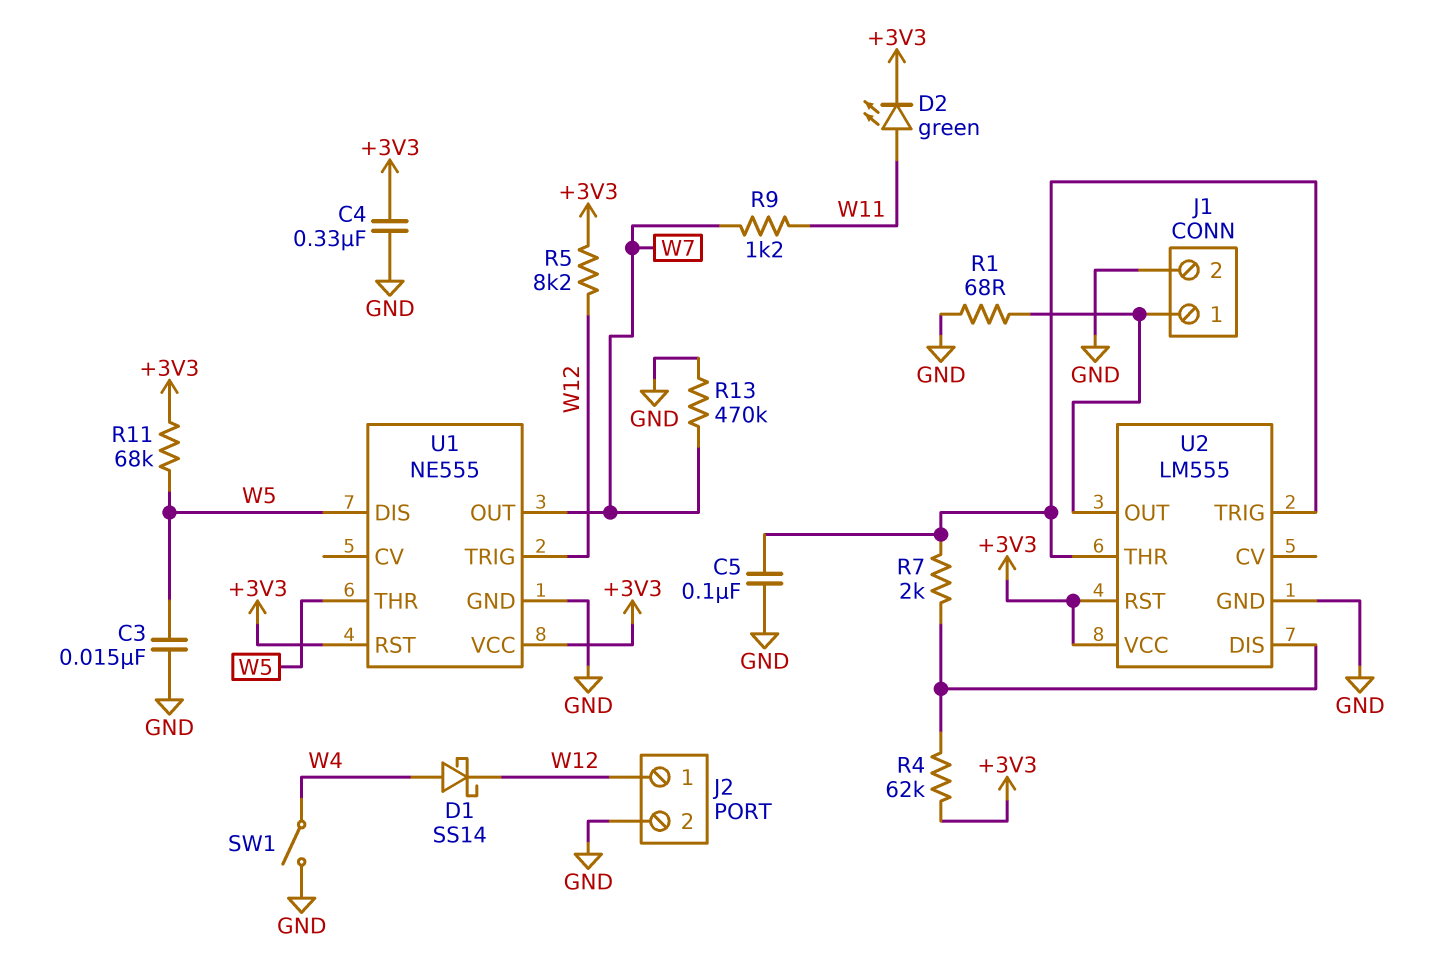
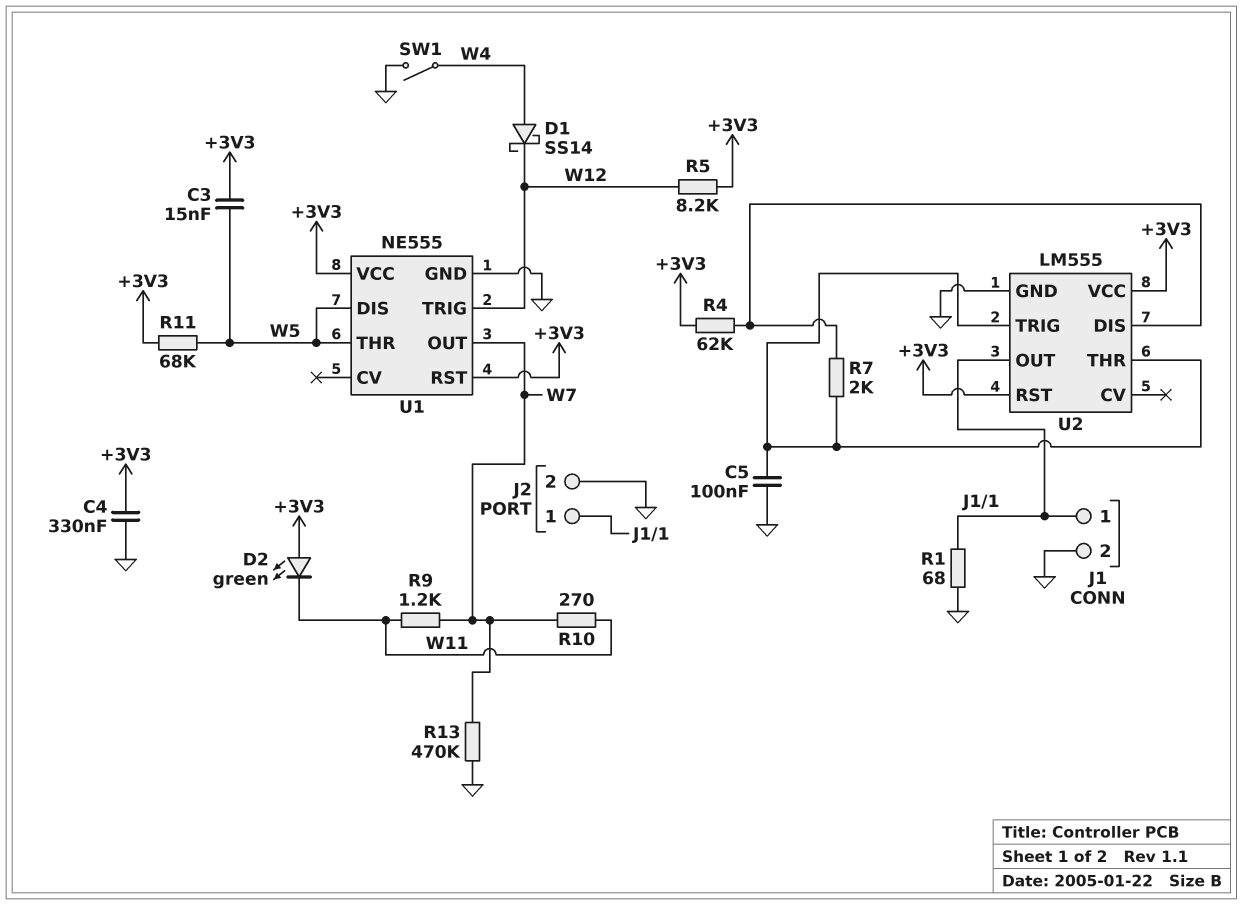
C3: 15nF (GND, W5) -> 15nF (+3V3, W5)
D2: LED green (A W11, K +3V3) -> LED green (A +3V3, K W11)
J2 pin 1: W12 -> J1/1
R10: none -> 270 (W7, W11)

